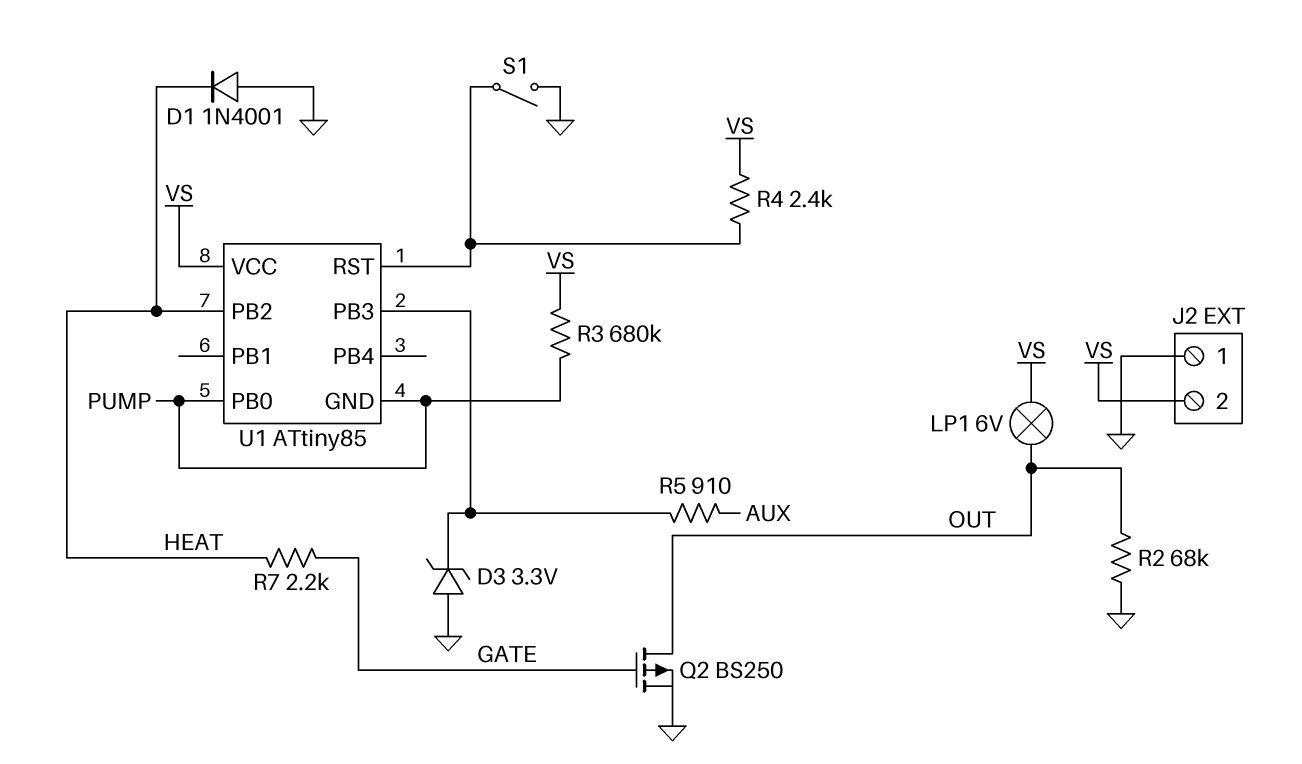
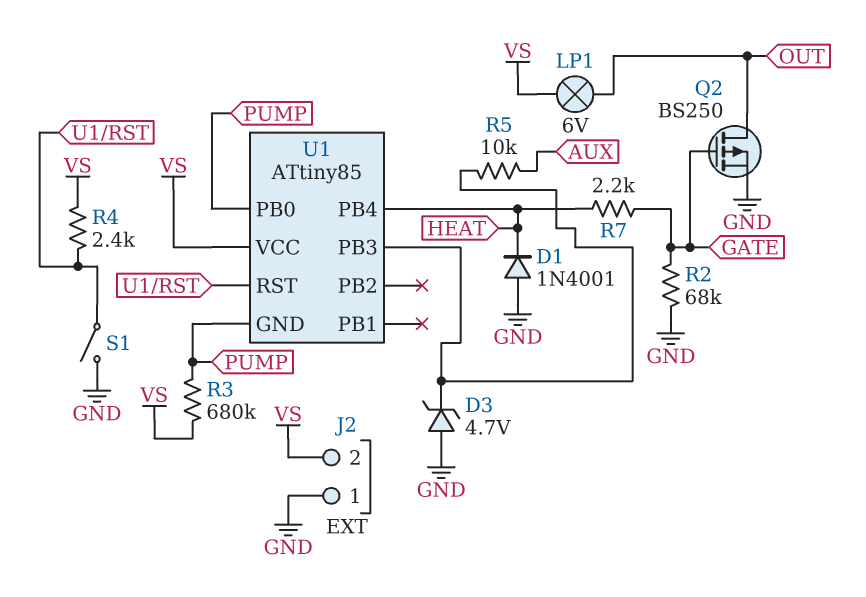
D3: zener 3.3V (A GND, K U1/PB3) -> zener 4.7V (A GND, K U1/PB3)
R2: 68k (GND, OUT) -> 68k (GATE, GND)
R5: 910 (AUX, U1/PB3) -> 10k (AUX, U1/PB3)
U1 pin PB2: HEAT -> none
U1 pin PB4: none -> HEAT

